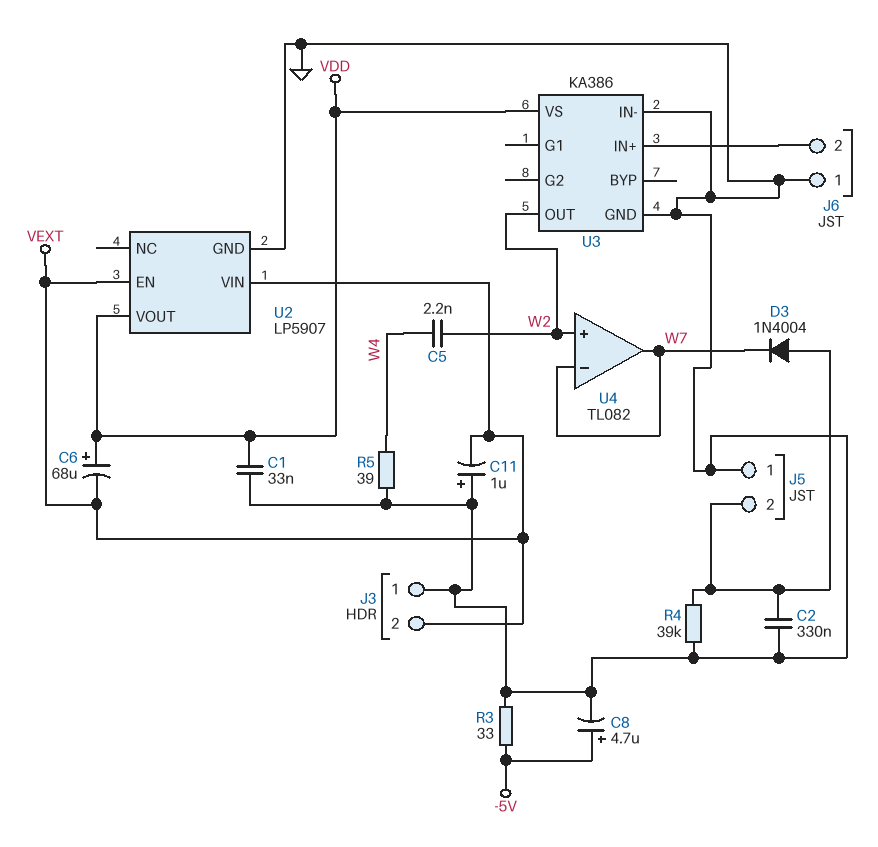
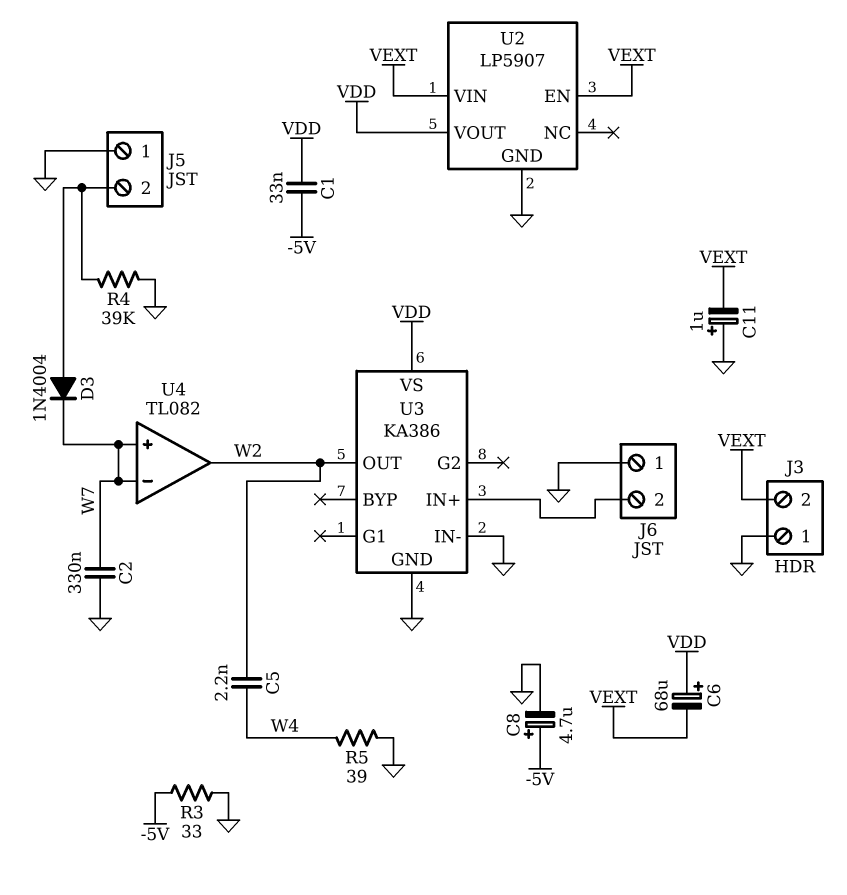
C1: 33nF (GND, VDD) -> 33nF (-5V, VDD)
C2: 330nF (GND, J5/2) -> 330nF (GND, W7)
U4 pin in+: W2 -> W7
U4 pin out: W7 -> W2

